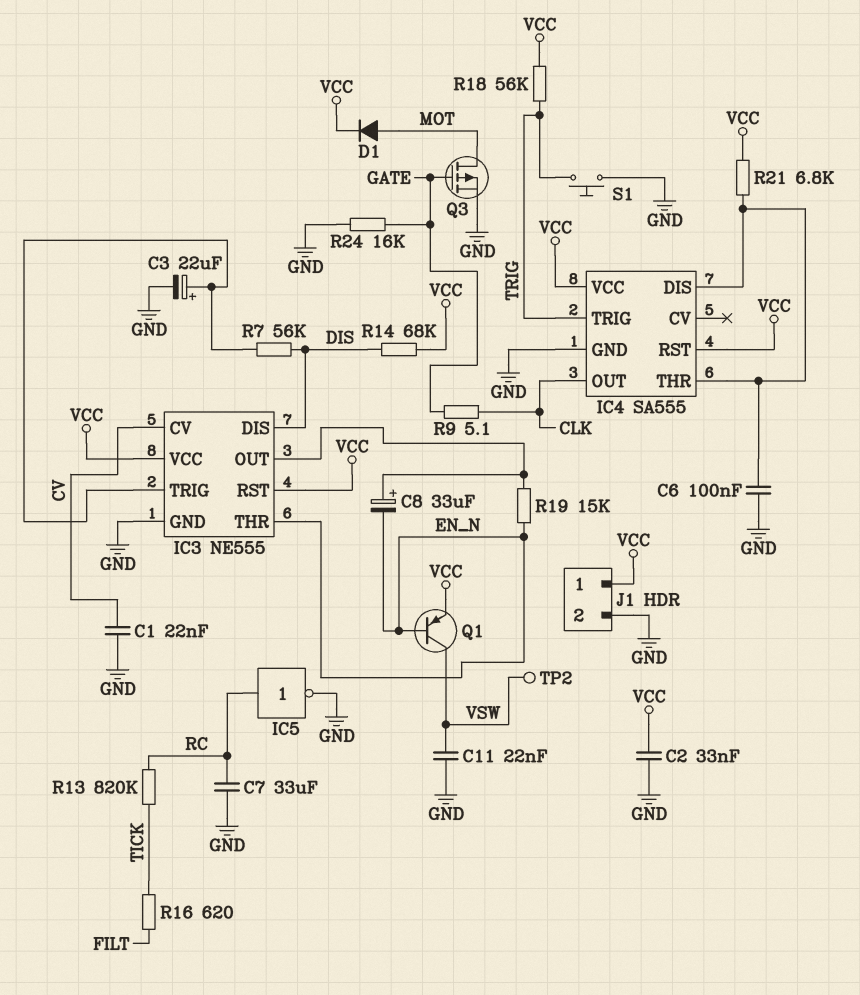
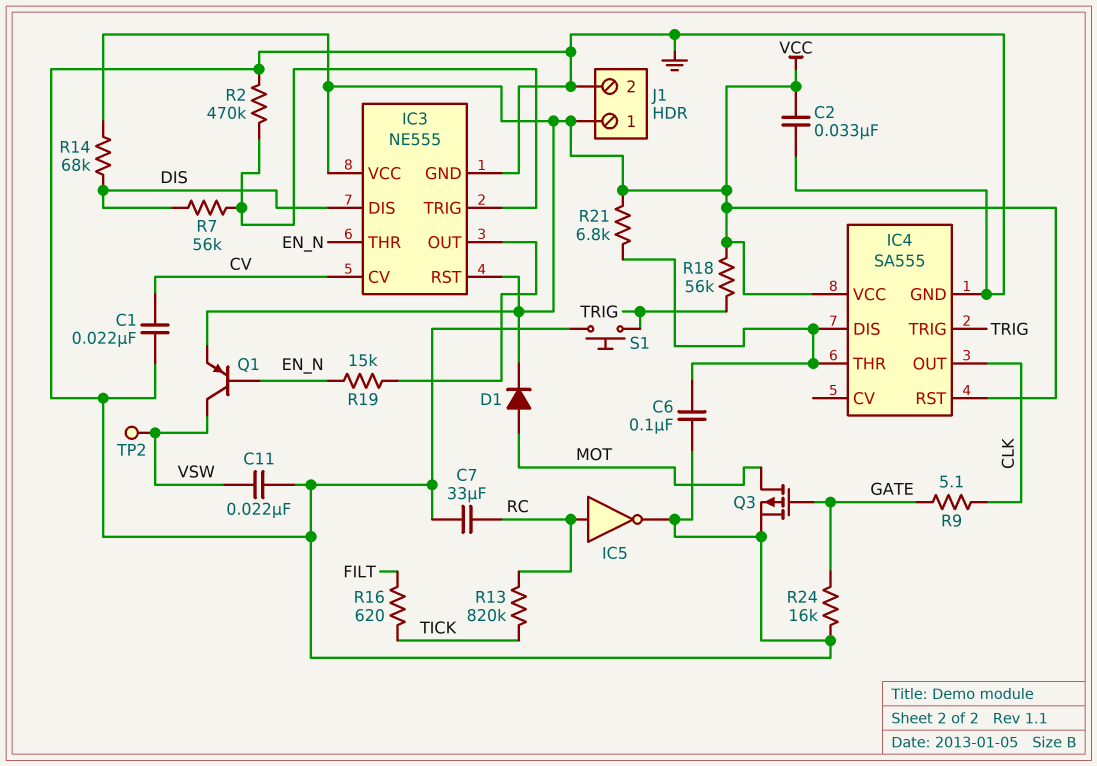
C3: 22uF (plus IC3/TRIG, minus GND) -> none
C8: 33uF (plus IC3/OUT, minus EN_N) -> none
R2: none -> 470k (GND, IC3/TRIG)

